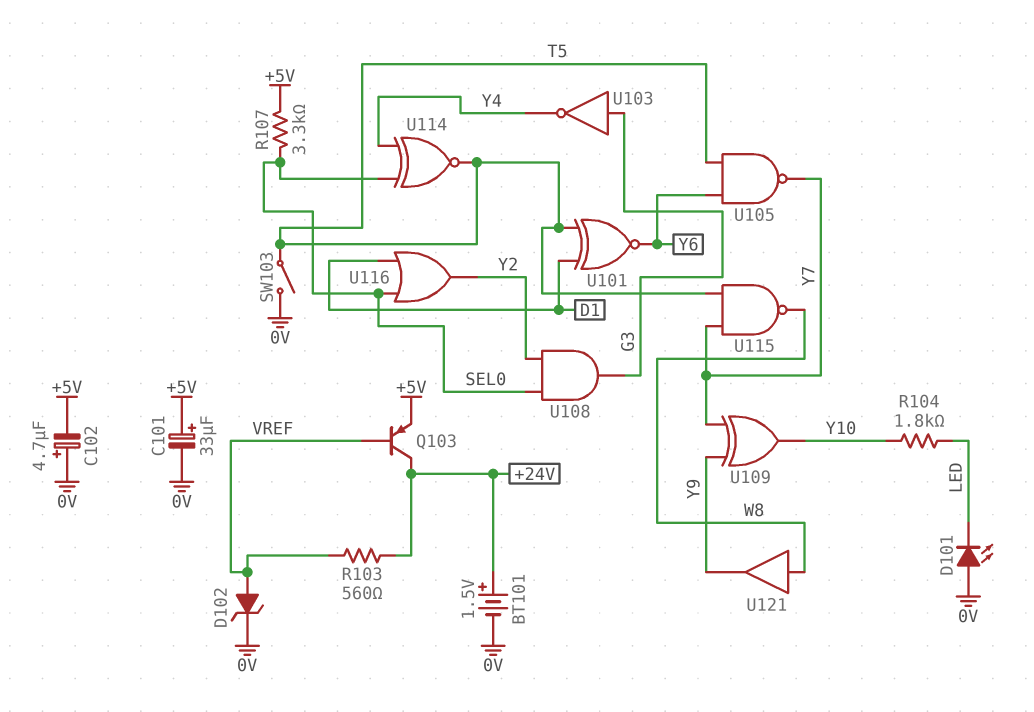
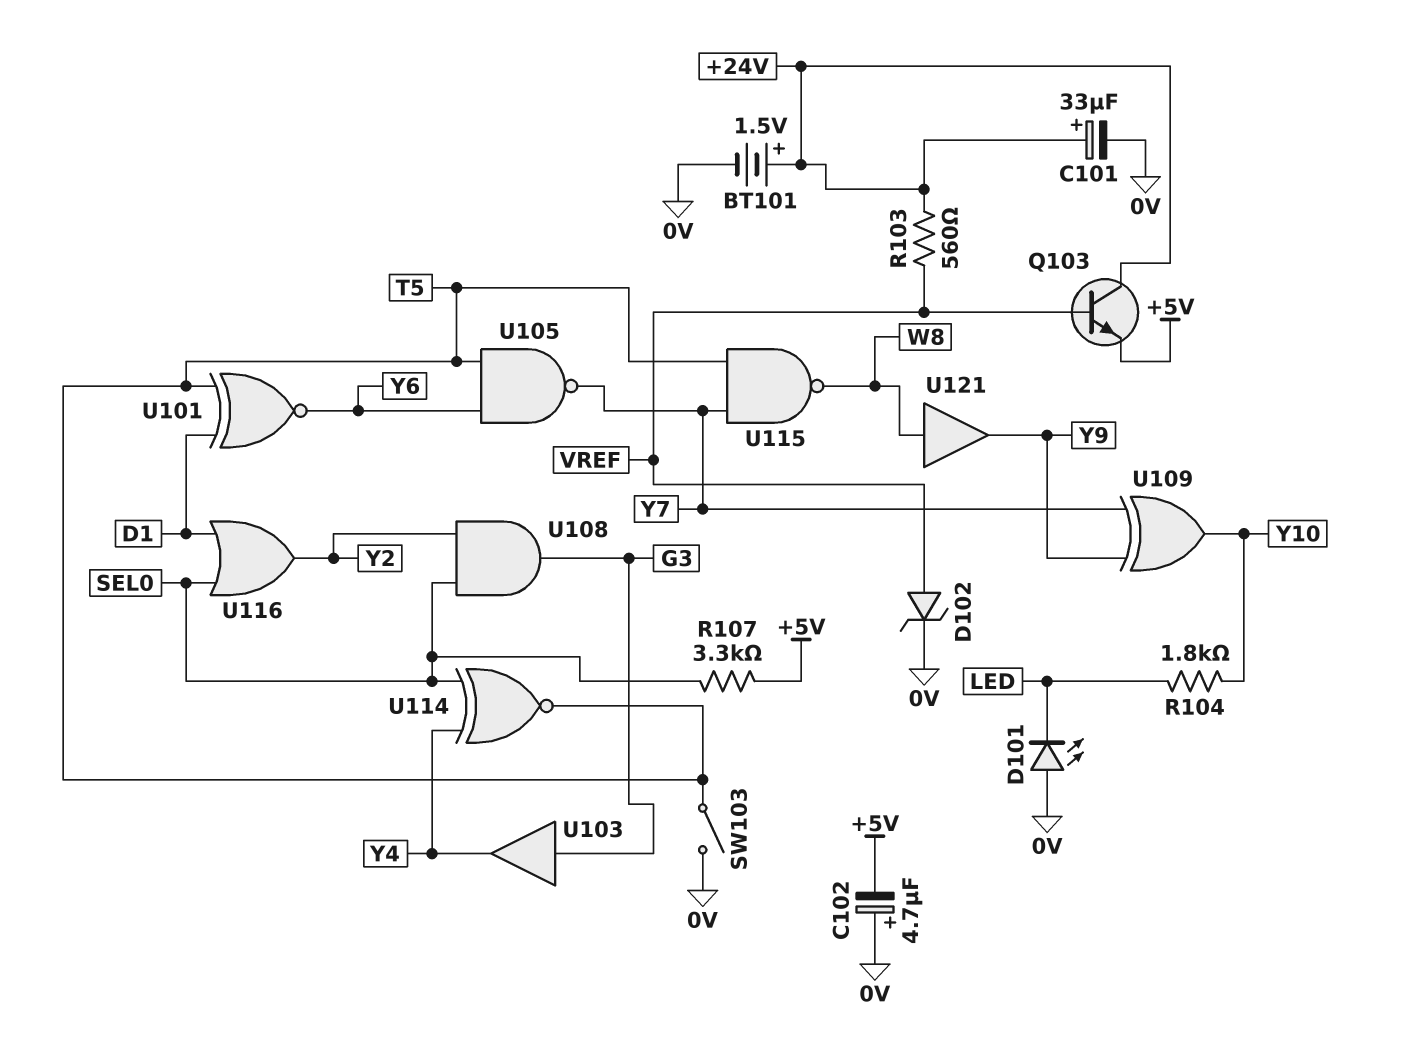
C101: 33uF (plus +5V, minus 0V) -> 33uF (plus +24V, minus 0V)
Q103: PNP (B VREF, C +24V, E +5V) -> NPN (B VREF, C +24V, E +5V)
U103: NOT (in G3, out Y4) -> buffer (in G3, out Y4)

